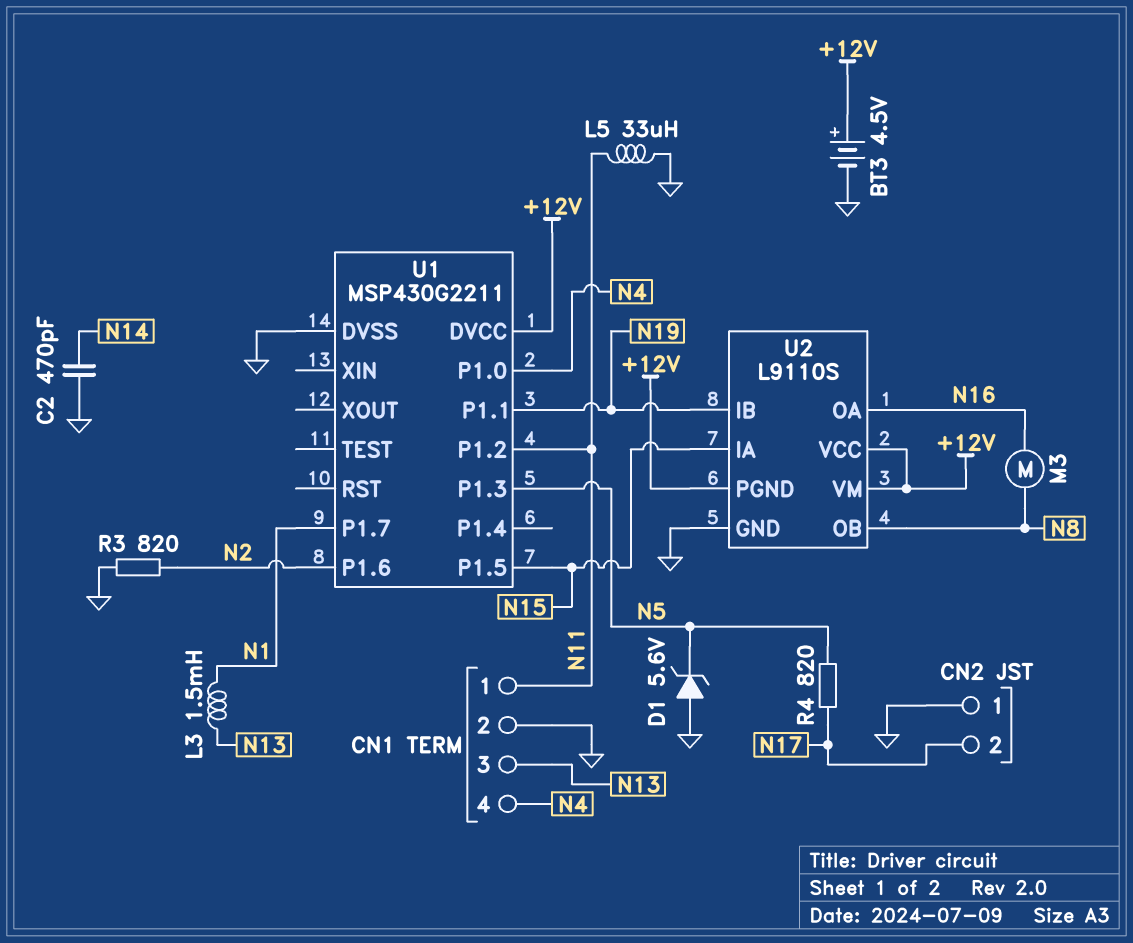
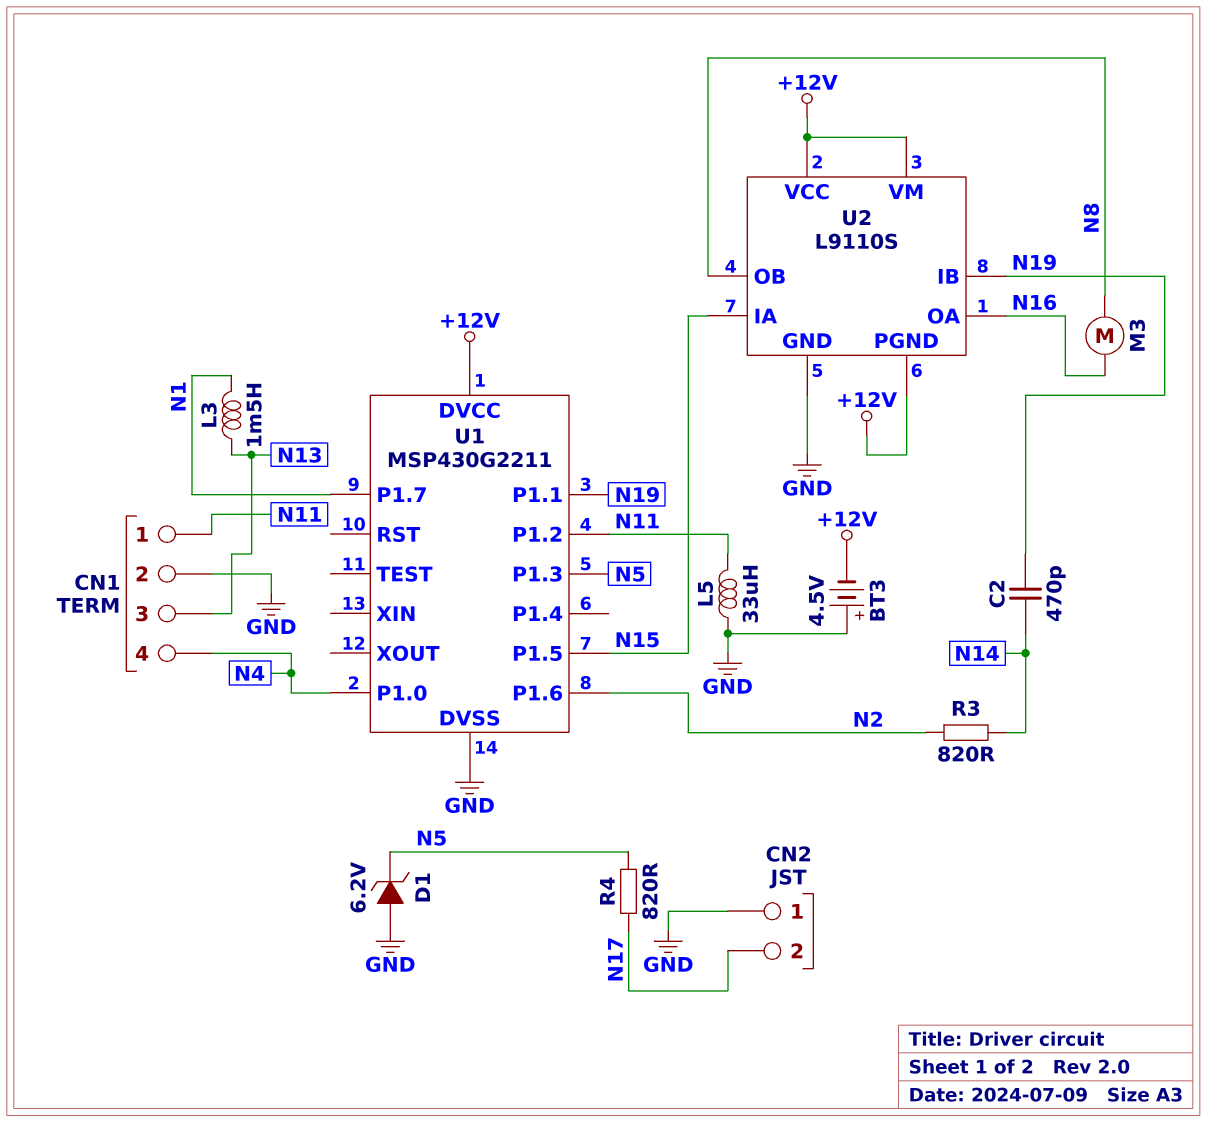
BT3: 4.5V (plus +12V, minus GND) -> 4.5V (plus GND, minus +12V)
C2: 470pF (GND, N14) -> 470pF (N14, N19)
D1: zener 5.6V (A GND, K N5) -> zener 6.2V (A GND, K N5)
R3: 820 (GND, N2) -> 820 (N2, N14)

